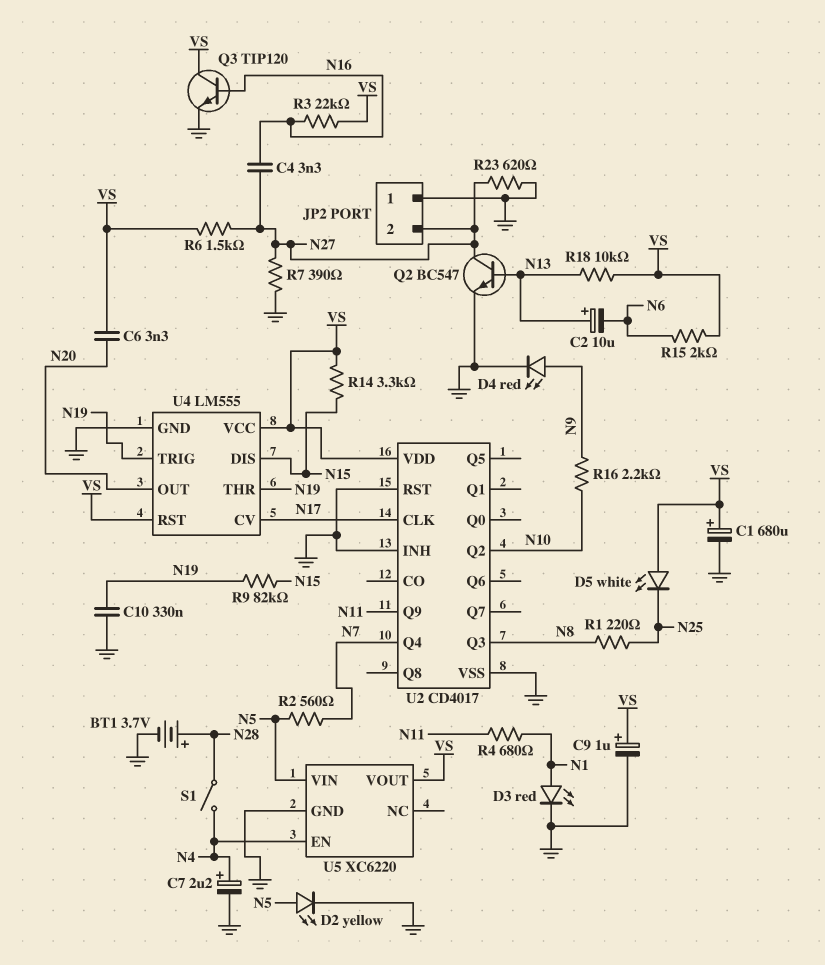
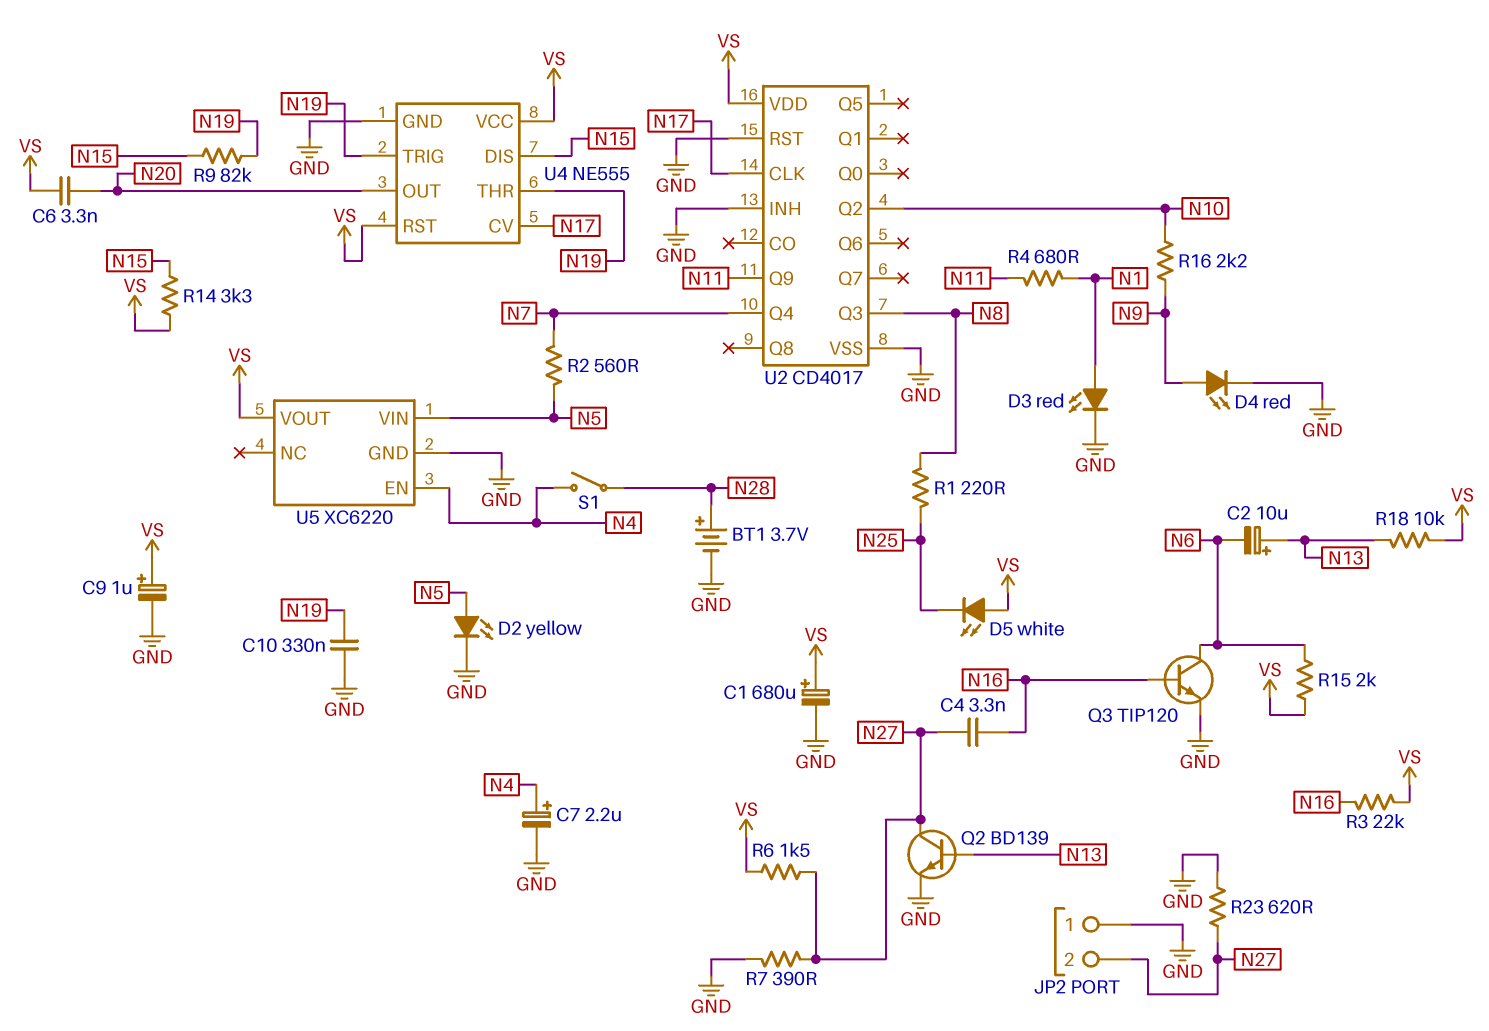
Q2: NPN BC547 (B N13, C N27, E GND) -> NPN BD139 (B N13, C N27, E GND)
Q3: NPN TIP120 (B N16, C VS, E GND) -> NPN TIP120 (B N16, C N6, E GND)
U4: LM555 -> NE555

